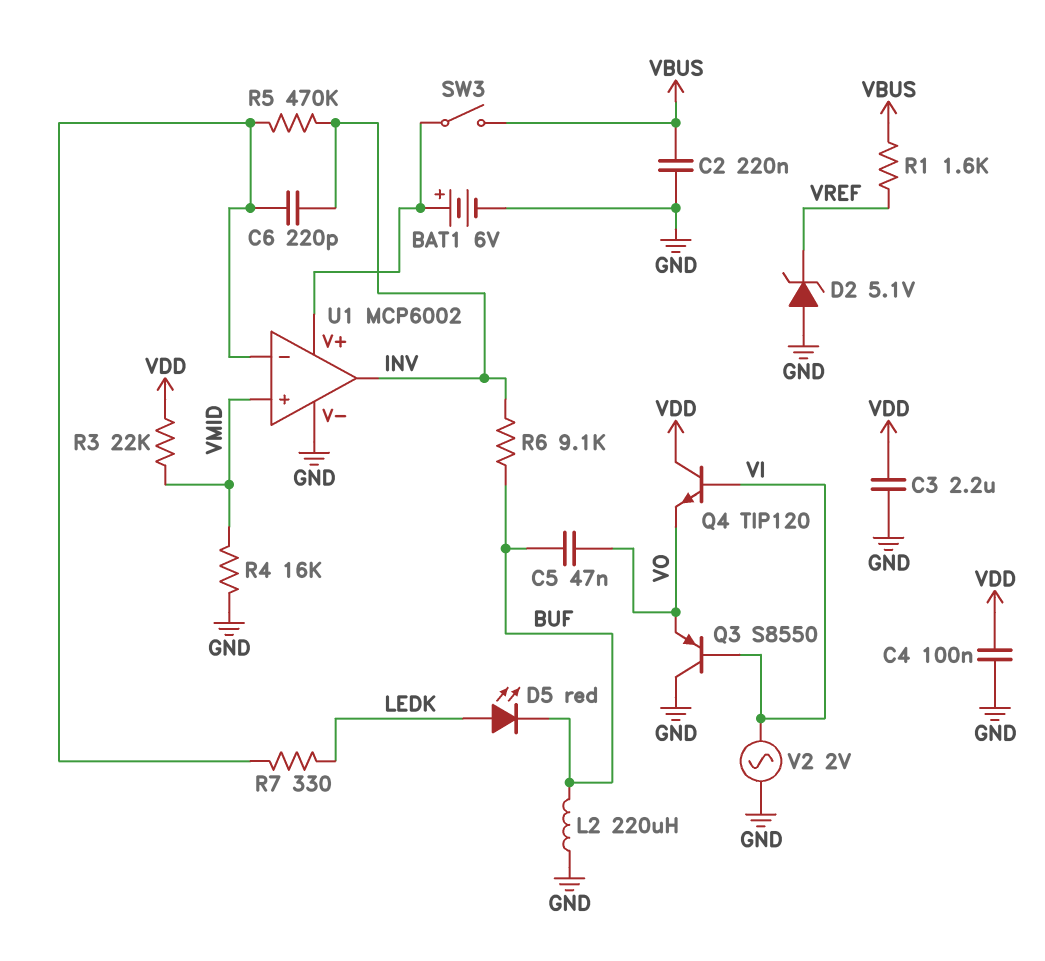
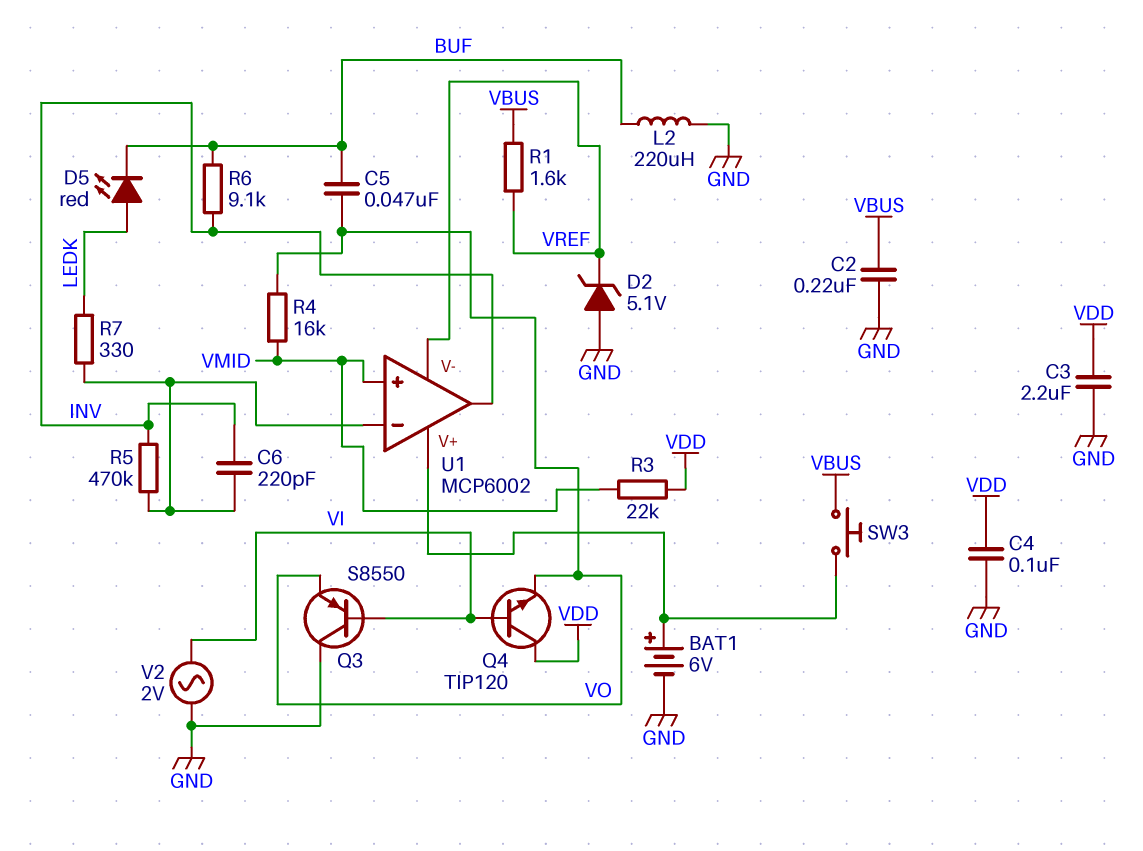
R4: 16k (GND, VMID) -> 16k (VMID, VO)
SW3: switch (U1/V+, VBUS) -> button (U1/V+, VBUS)
U1 pin V-: GND -> VREF

